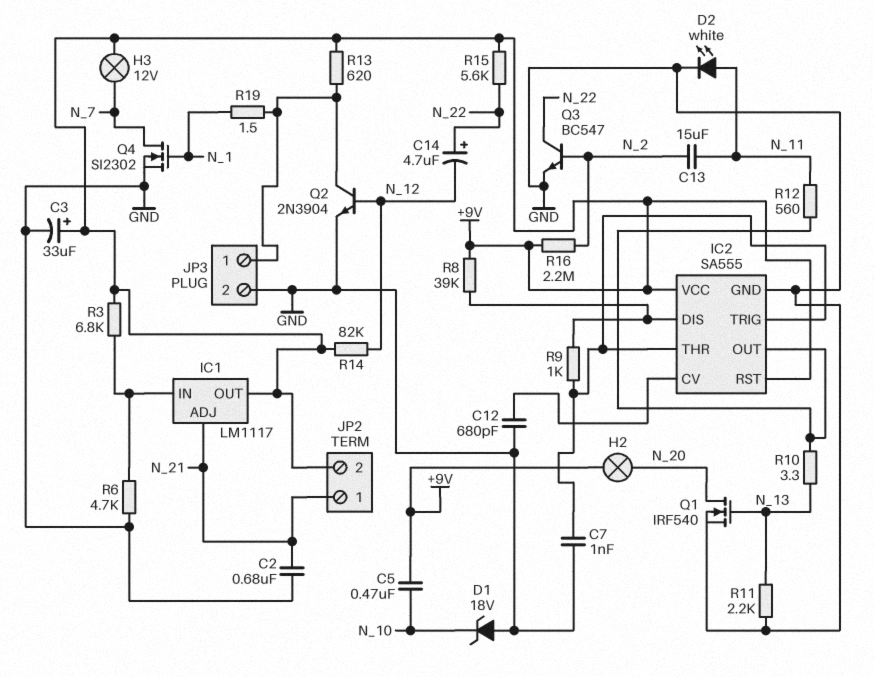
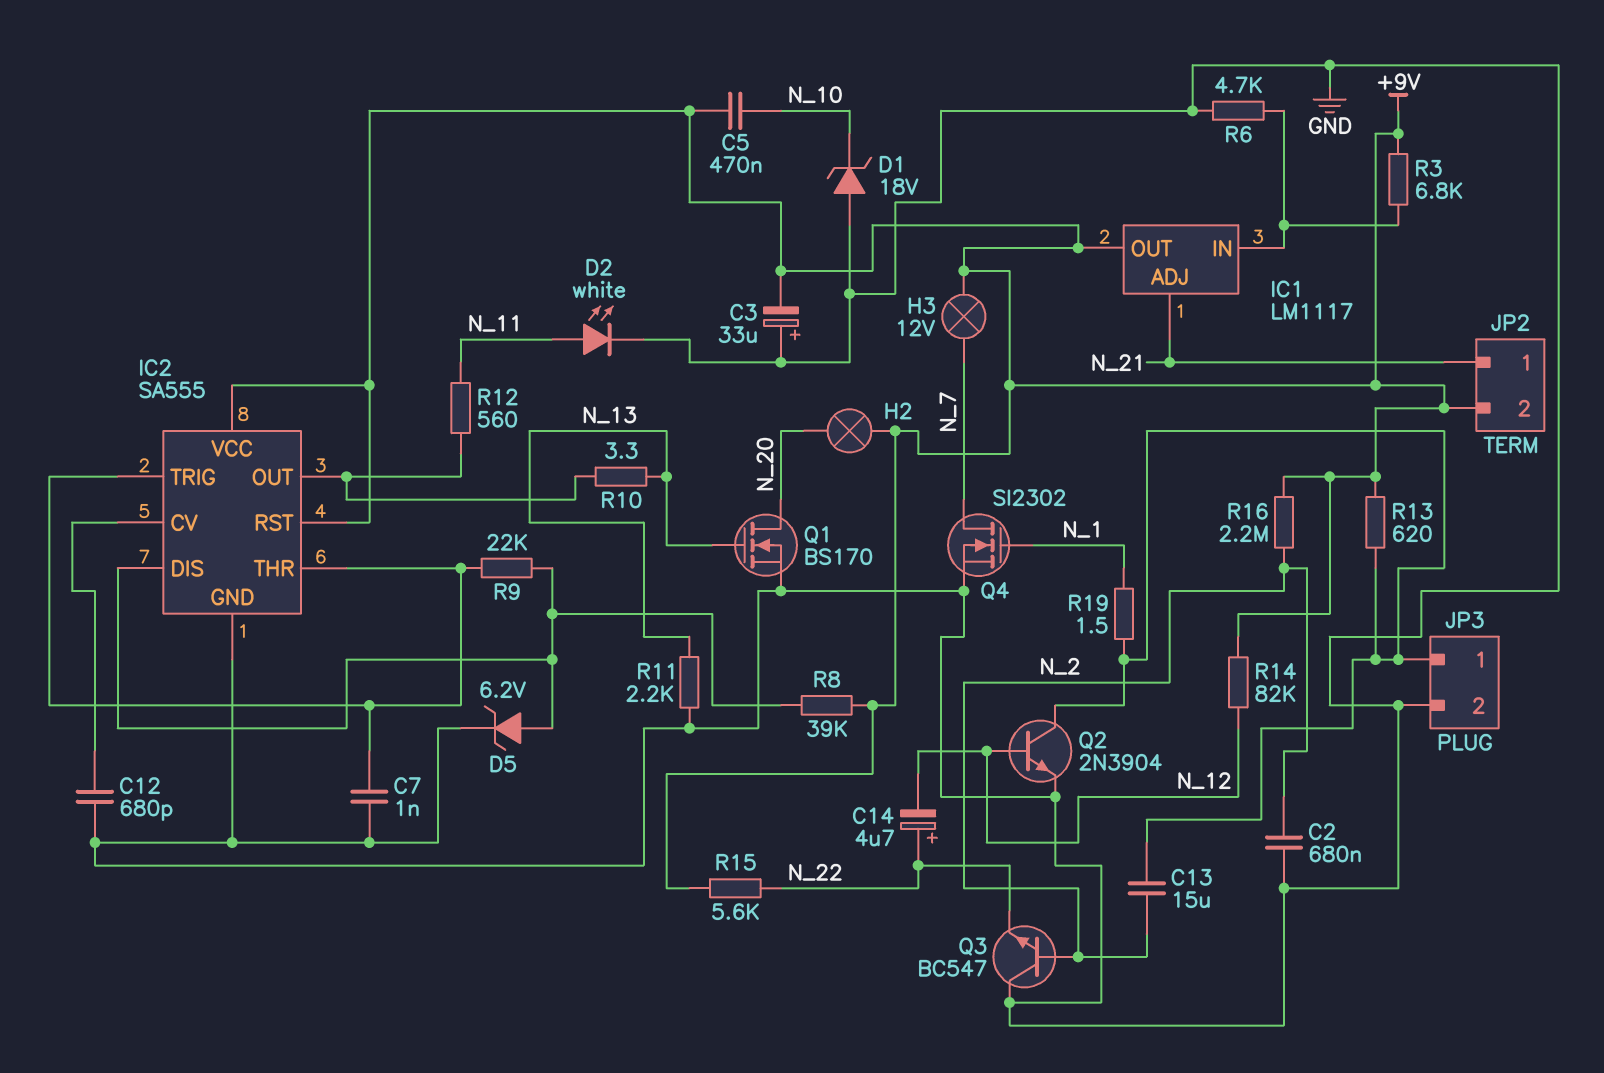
C2: 680nF (GND, N_21) -> 680nF (GND, N_2)
C3: 33uF (plus +9V, minus GND) -> 33uF (plus GND, minus +9V)
C13: 15uF (N_2, N_11) -> 15uF (JP3/1, N_2)
D5: none -> zener 6.2V (A IC2/DIS, K GND)
Q1: NMOS IRF540 (G N_13, D N_20, S GND) -> NMOS BS170 (G N_13, D N_20, S GND)
Q3: NPN BC547 (B N_2, C N_22, E GND) -> NPN BC547 (B N_2, C GND, E N_22)
R9: 1k (IC2/DIS, IC2/THR) -> 22k (IC2/DIS, IC2/THR)

